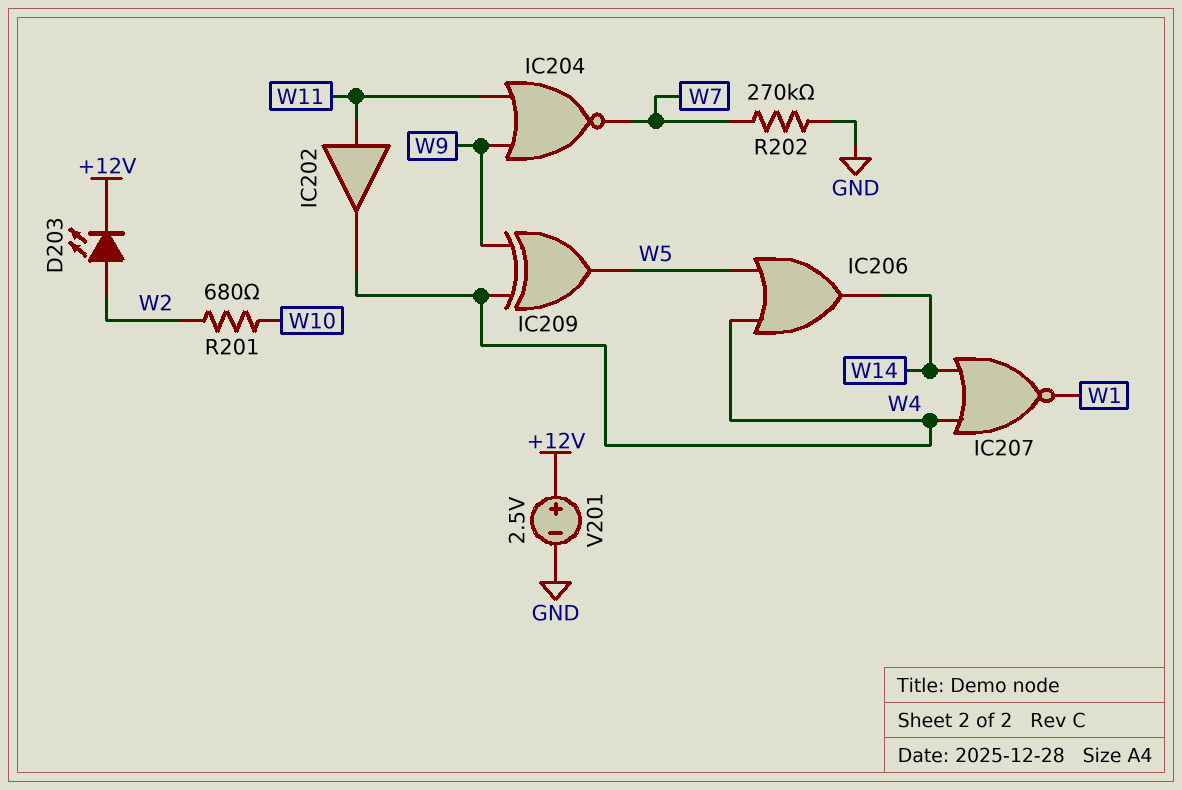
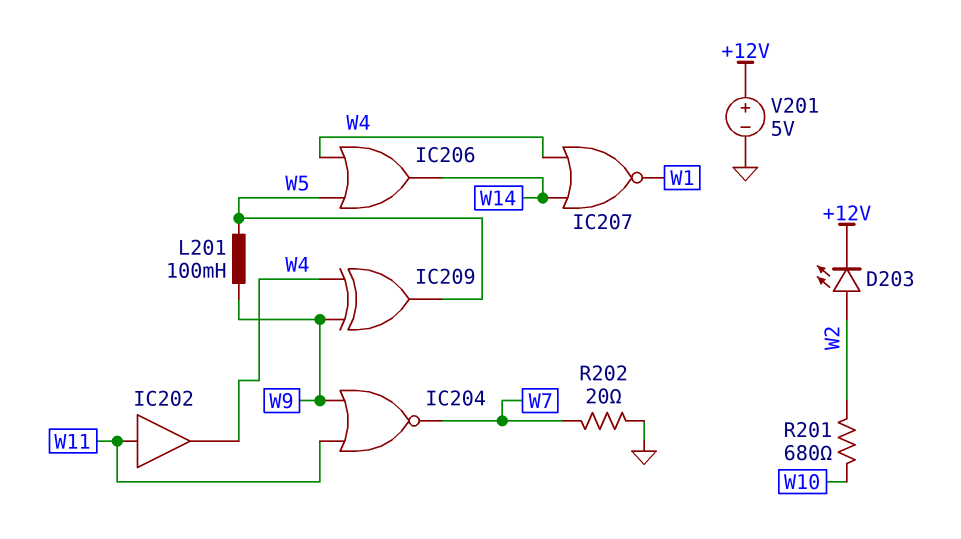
L201: none -> 100mH (W5, W9)
R202: 270k (GND, W7) -> 20 (GND, W7)
V201: 2.5V (plus +12V, minus GND) -> 5V (plus +12V, minus GND)

